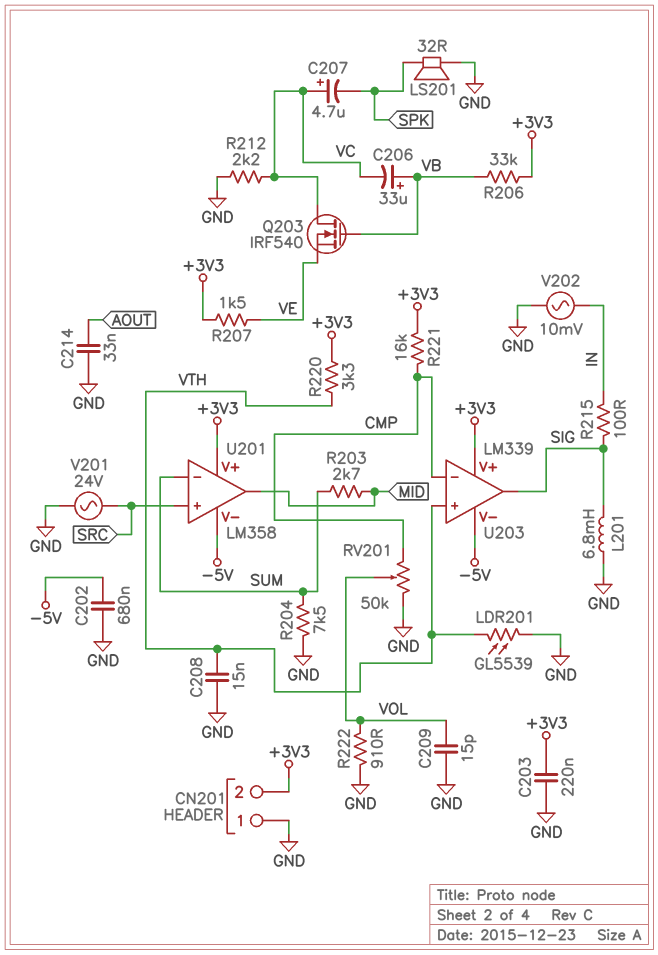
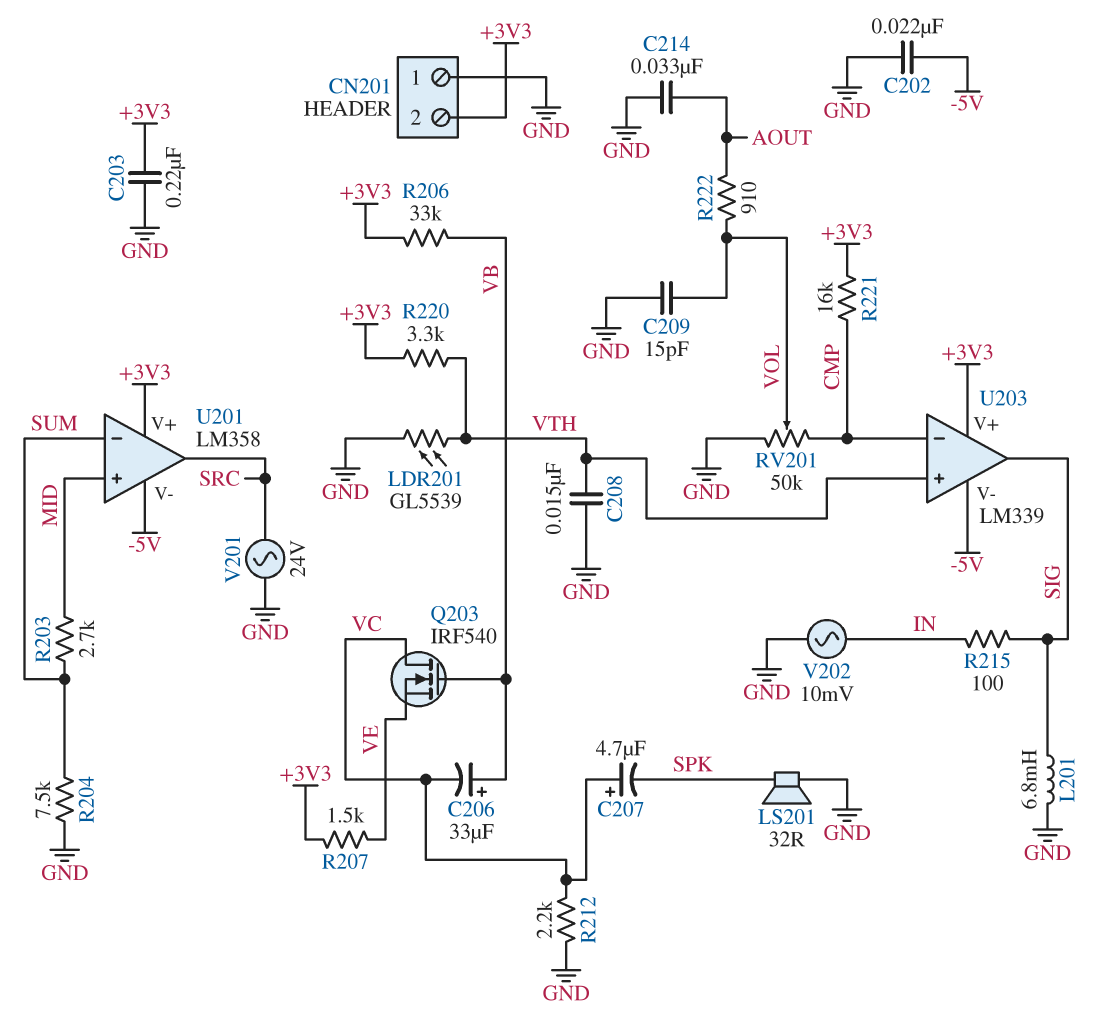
C202: 680nF (-5V, GND) -> 22nF (-5V, GND)
R222: 910 (GND, VOL) -> 910 (AOUT, VOL)
U201 pin in+: SRC -> MID
U201 pin out: MID -> SRC

